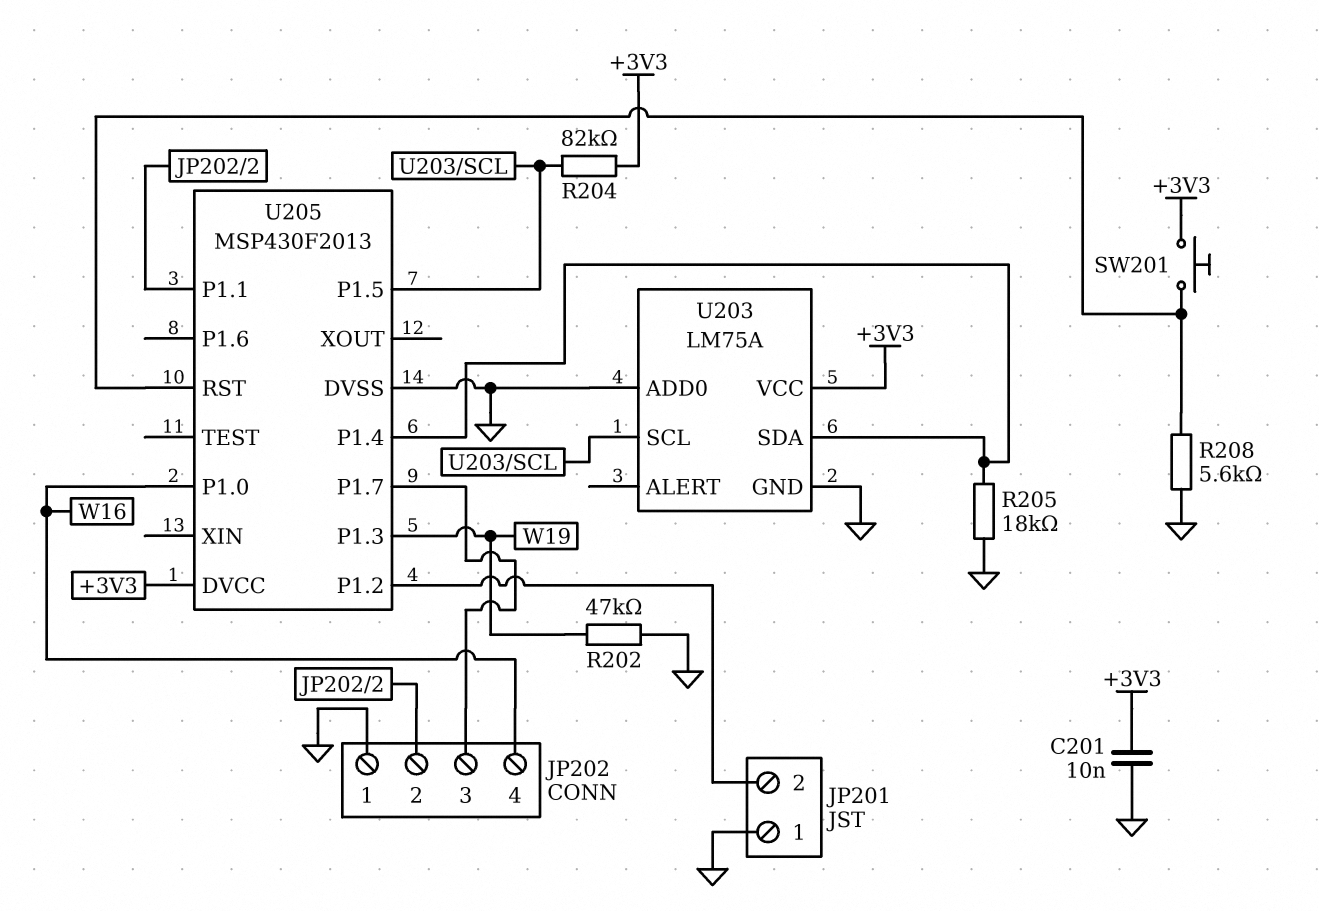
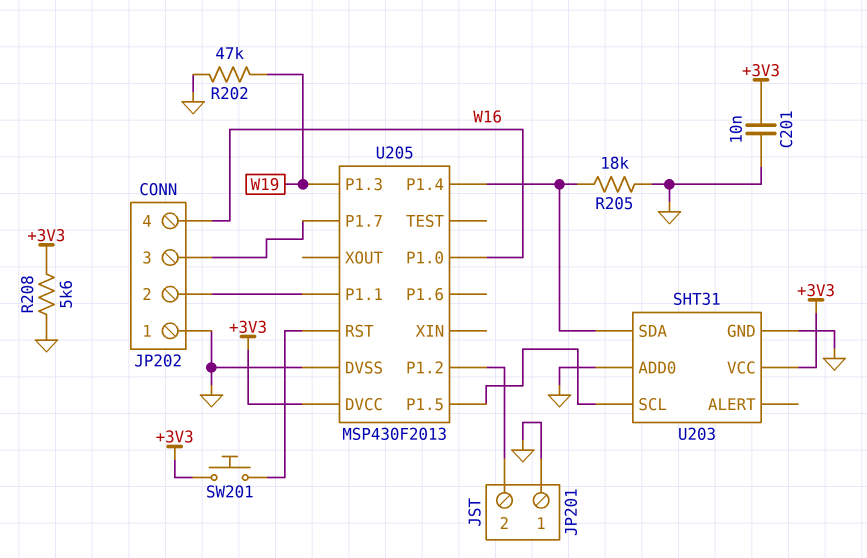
R204: 82k (+3V3, U203/SCL) -> none
R208: 5.6k (GND, U205/RST) -> 5.6k (+3V3, GND)
U203: LM75A -> SHT31

